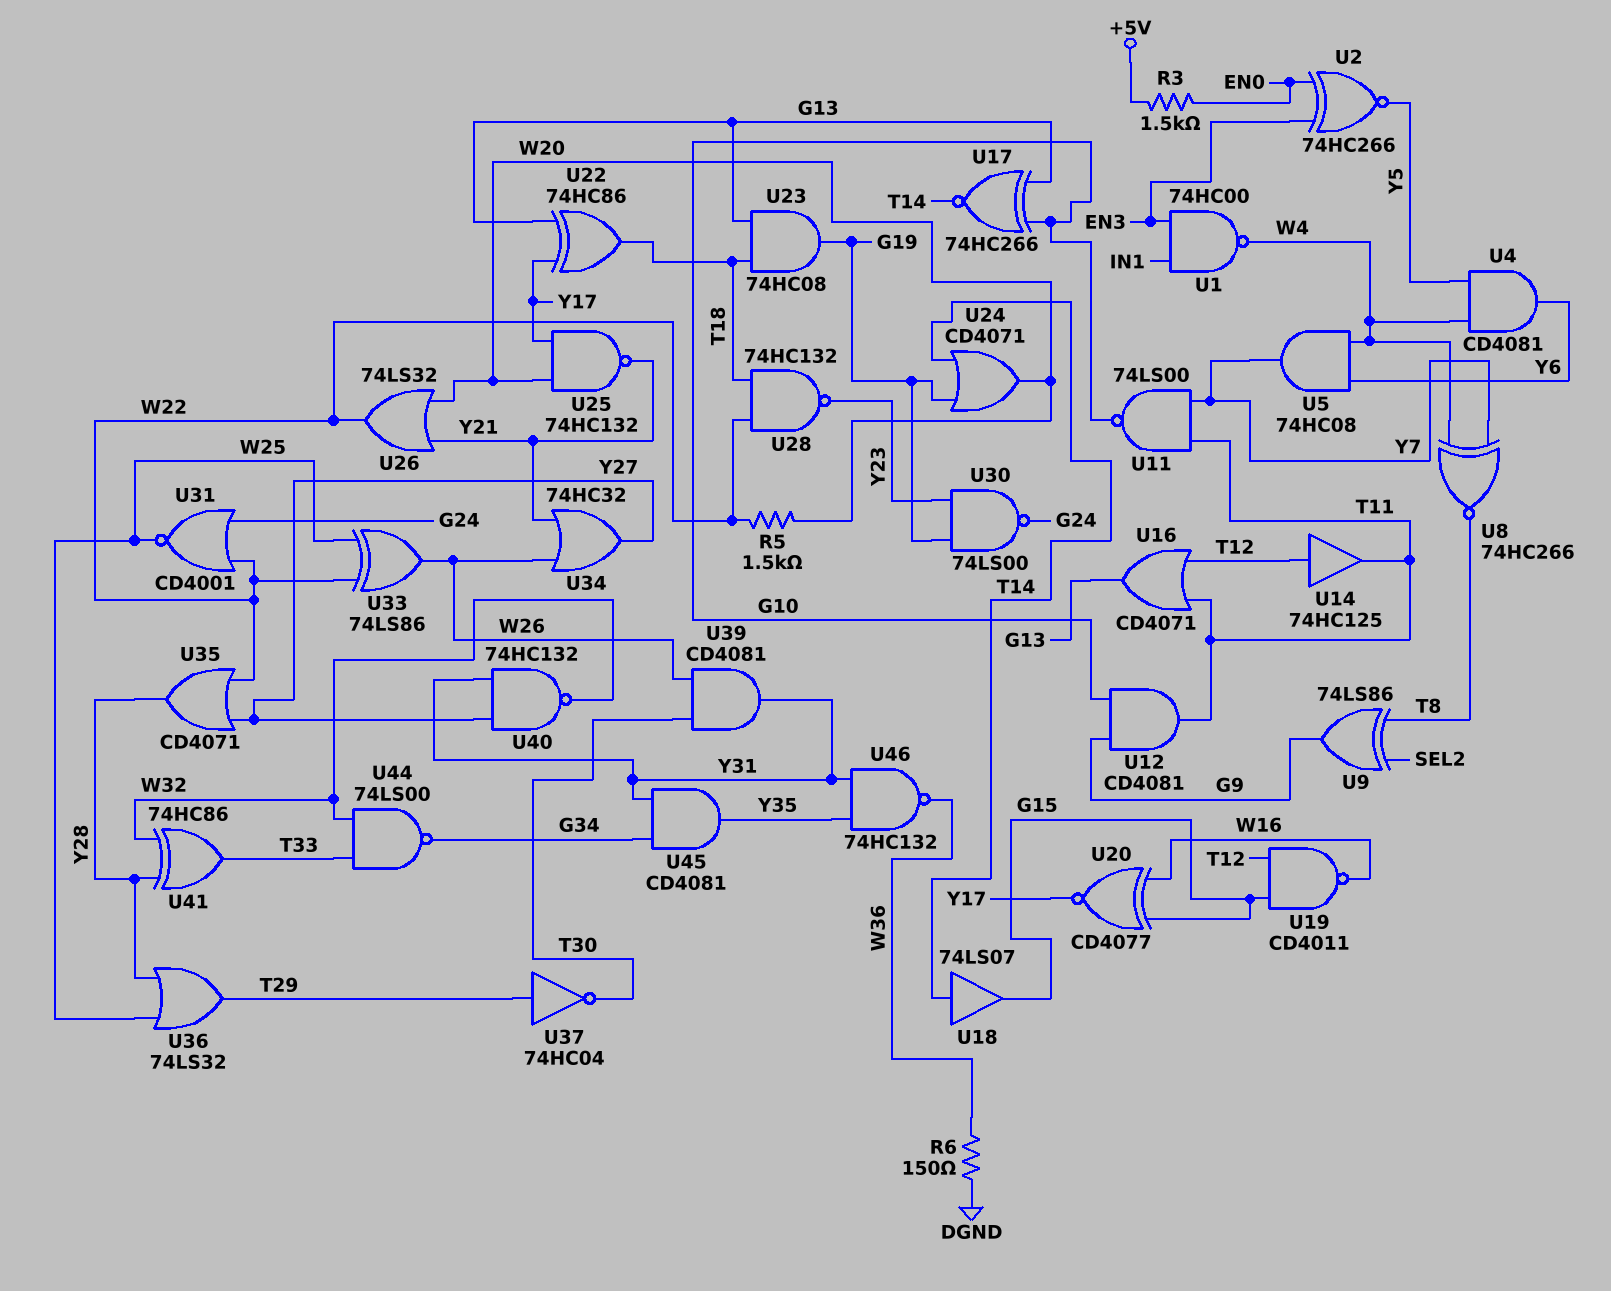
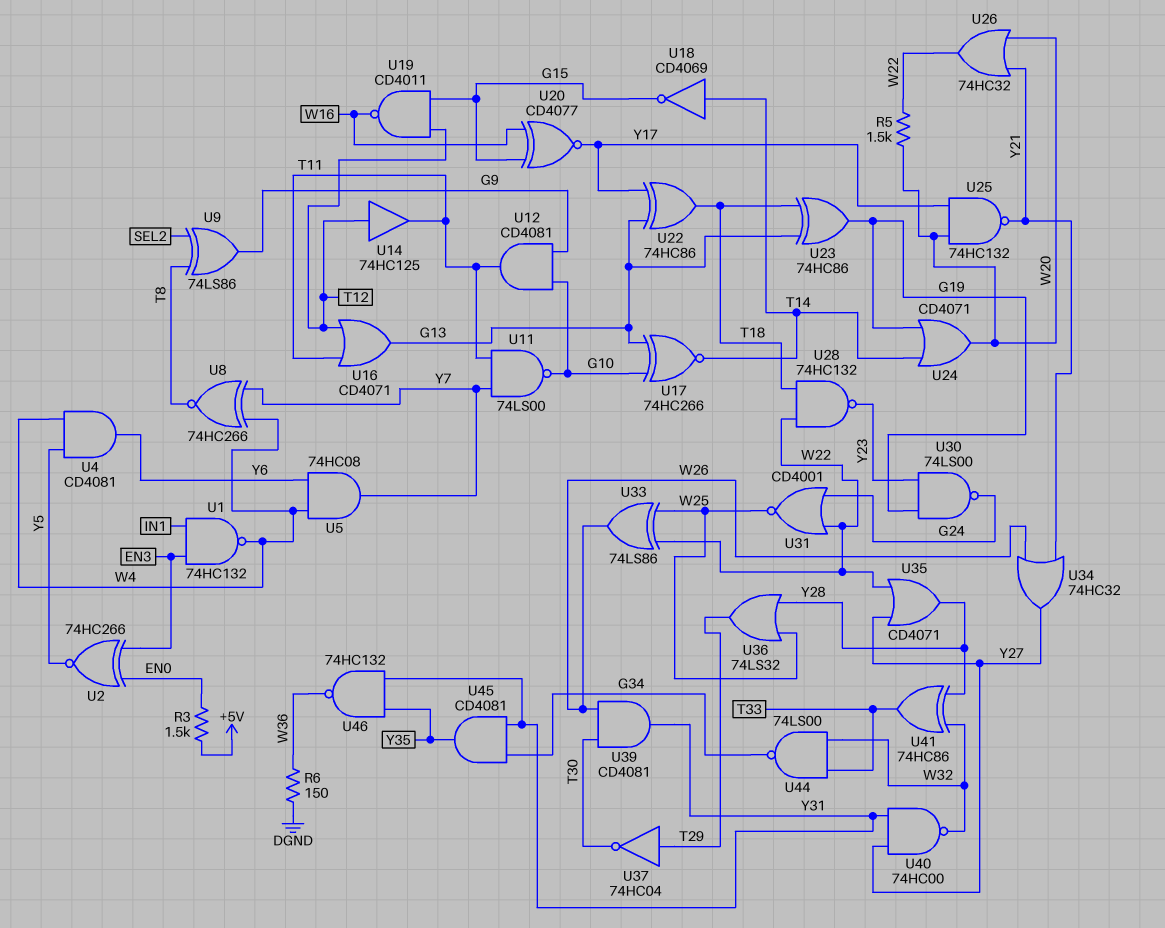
U1: NAND 74HC00 (in EN3, in IN1, out W4) -> NAND 74HC132 (in EN3, in IN1, out W4)
U18: buffer 74LS07 (in T14, out G15) -> NOT CD4069 (in T14, out G15)
U23: AND 74HC08 (in G13, in T18, out G19) -> XOR 74HC86 (in G13, in T18, out G19)
U26: OR 74LS32 (in W20, in Y21, out W22) -> OR 74HC32 (in W20, in Y21, out W22)
U40: NAND 74HC132 (in Y27, in Y31, out W32) -> NAND 74HC00 (in Y27, in Y31, out W32)

